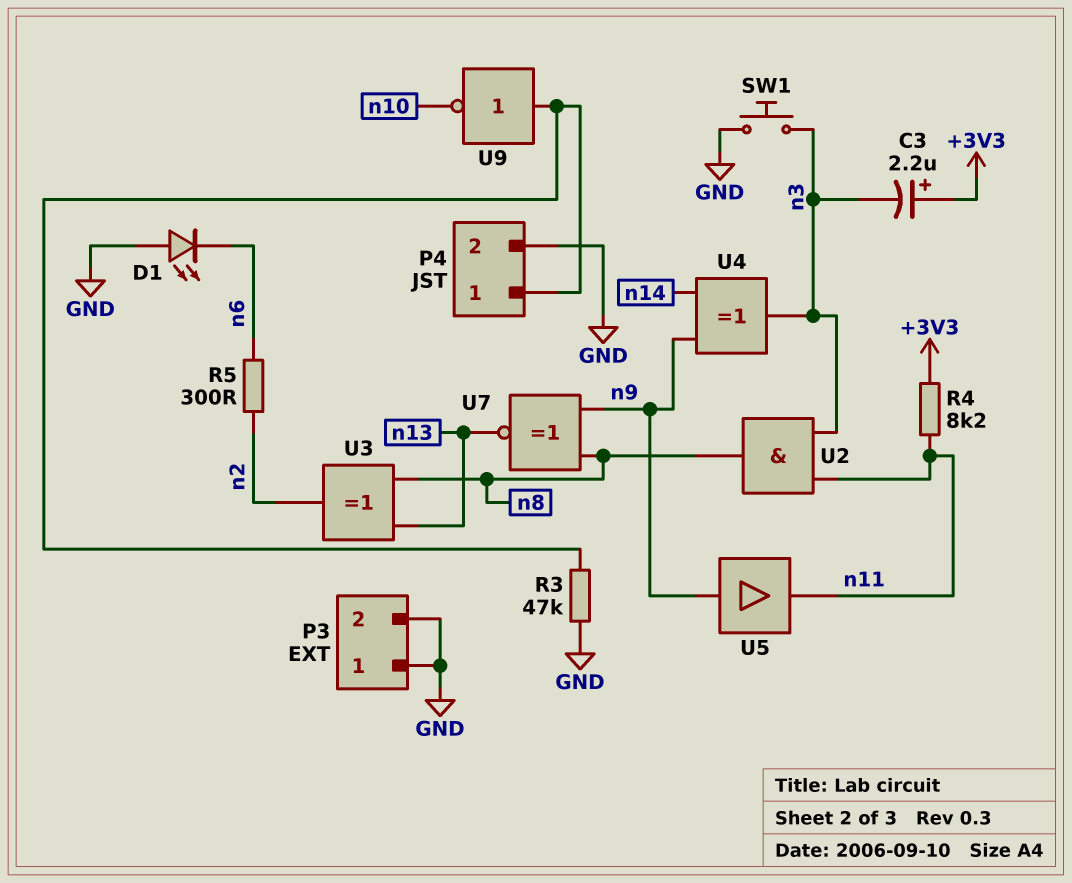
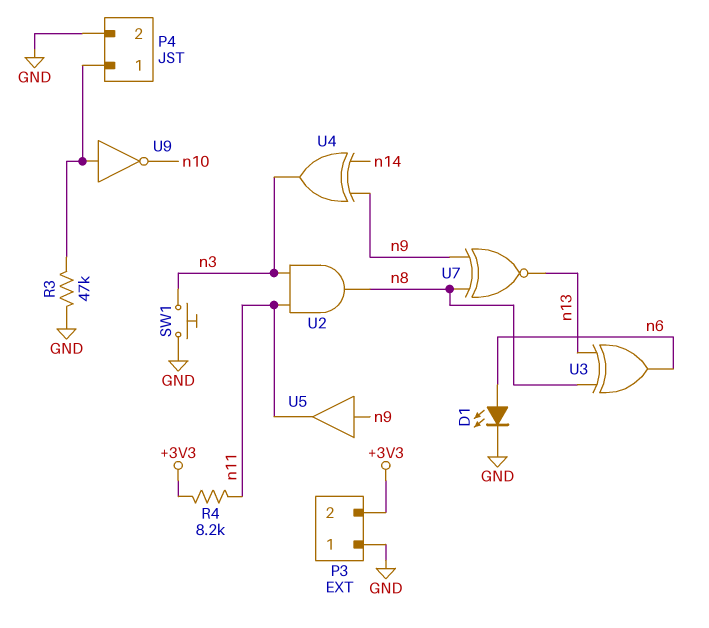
C3: 2.2uF (plus +3V3, minus n3) -> none
D1: LED (A GND, K n6) -> LED (A n6, K GND)
P3 pin 2: GND -> +3V3
R5: 300 (n2, n6) -> none
U3: XOR (in n8, in n13, out n2) -> XOR (in n8, in n13, out n6)

